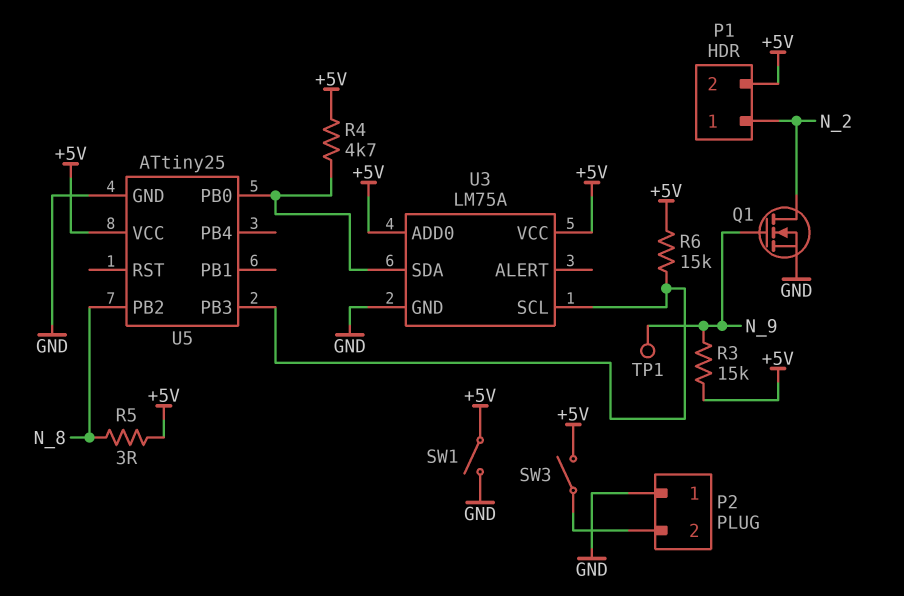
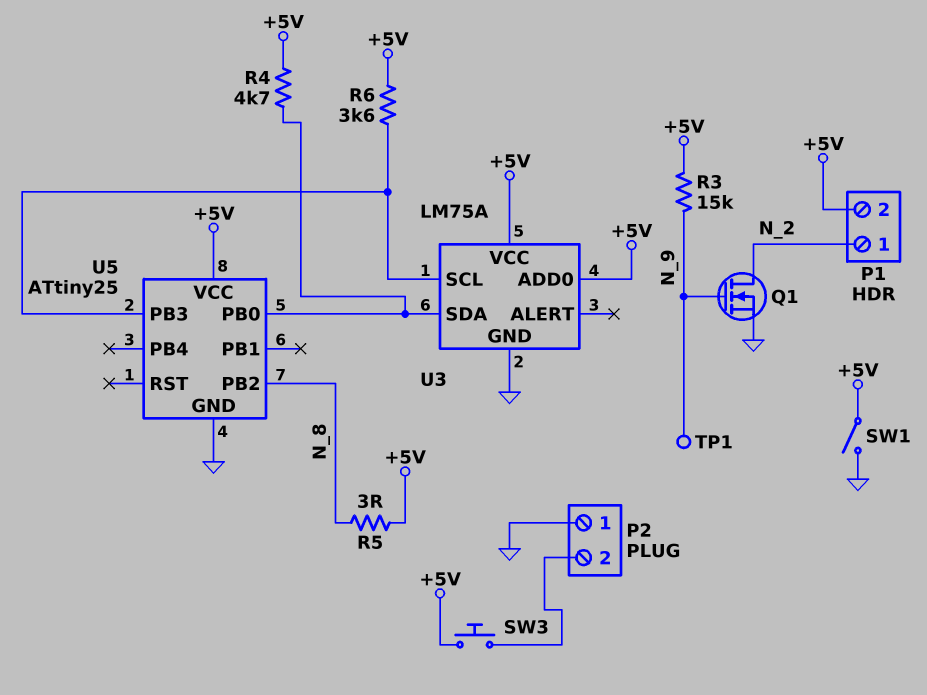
R6: 15k (+5V, U3/SCL) -> 3.6k (+5V, U3/SCL)
SW3: switch (+5V, P2/2) -> button (+5V, P2/2)

